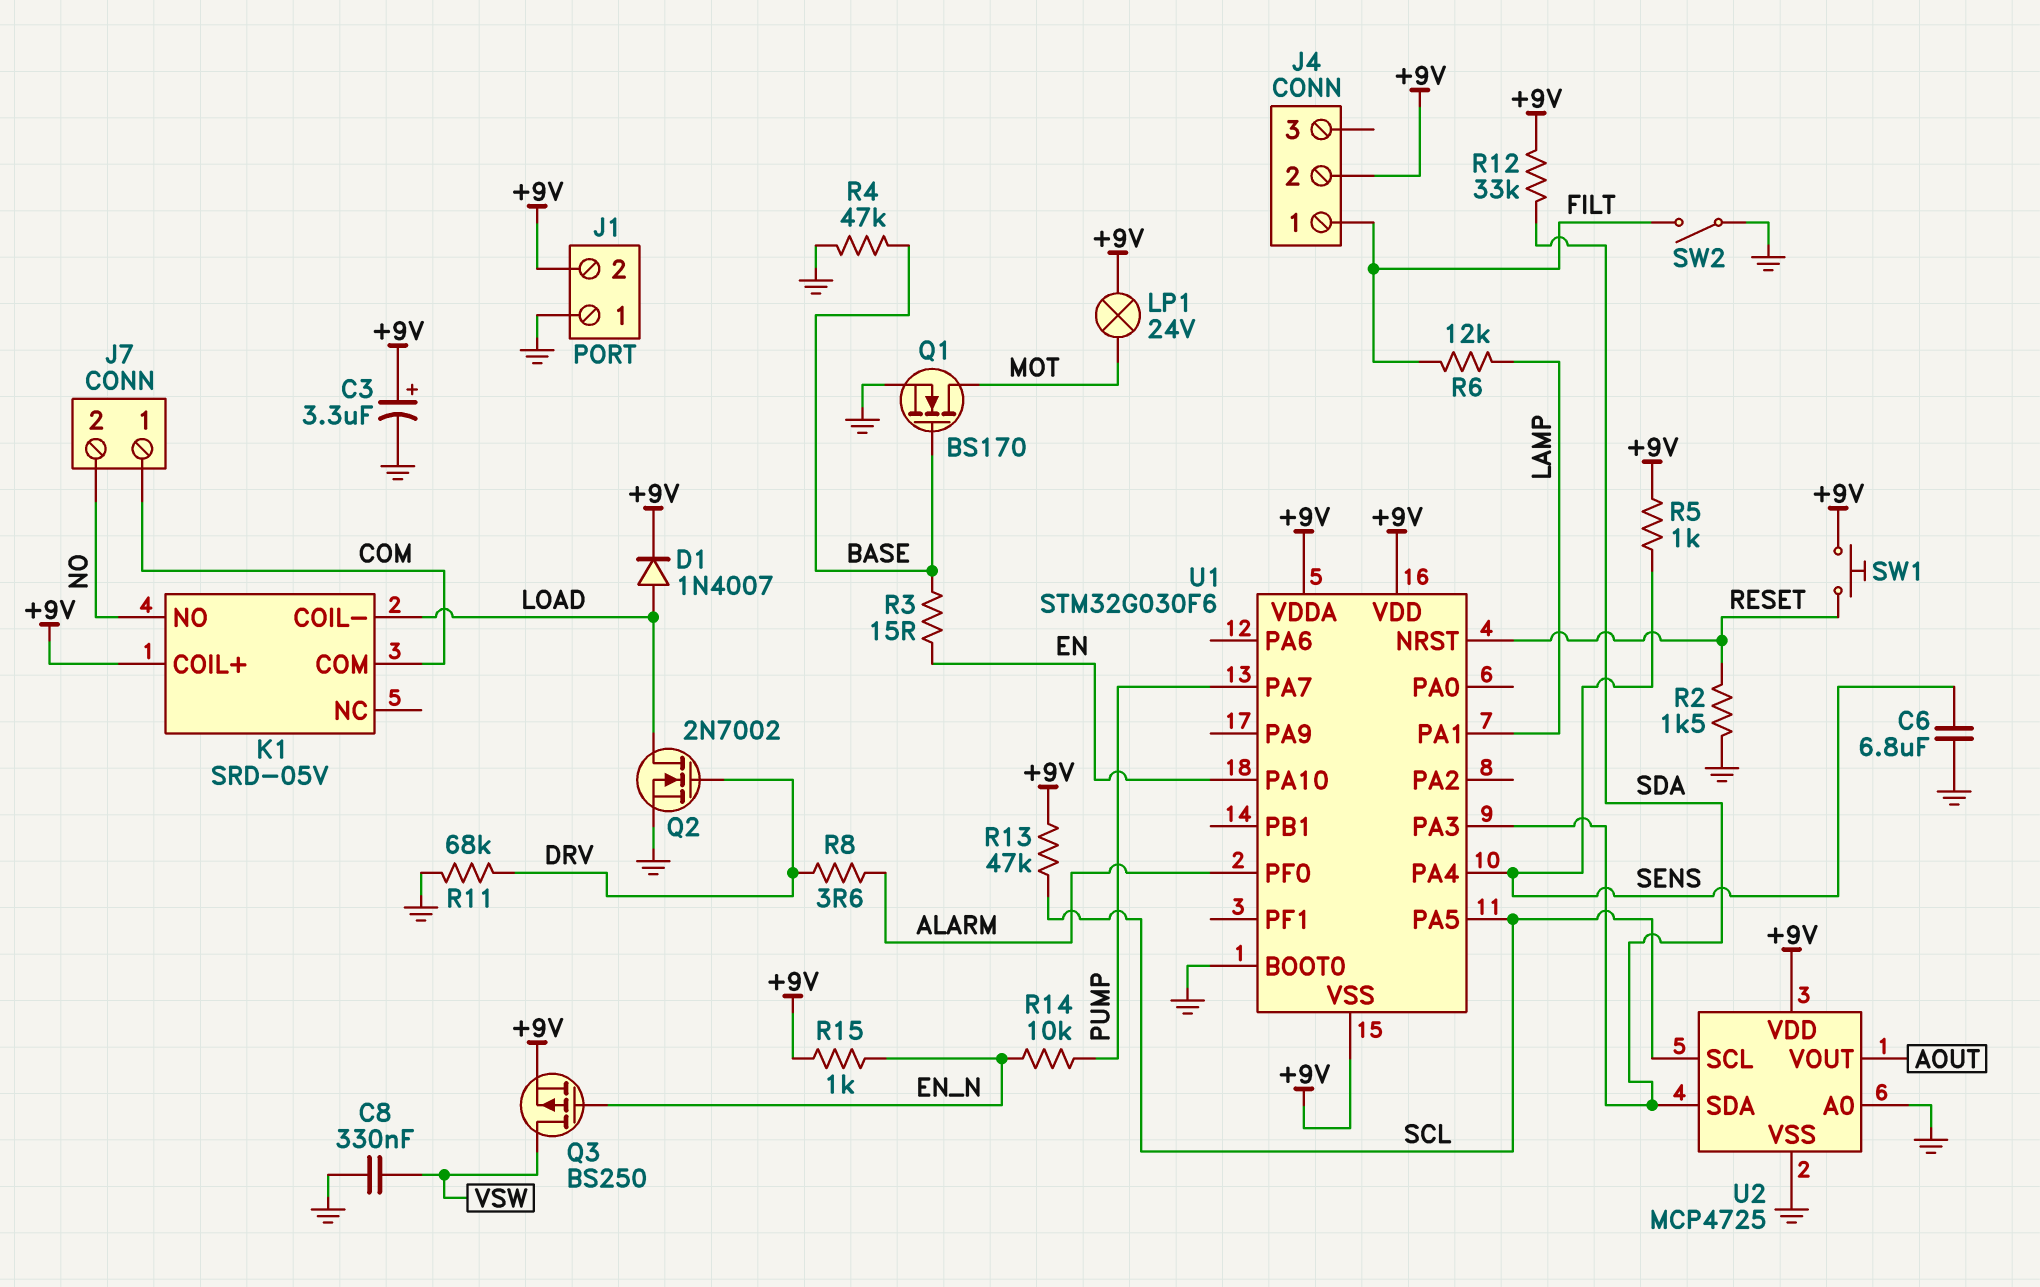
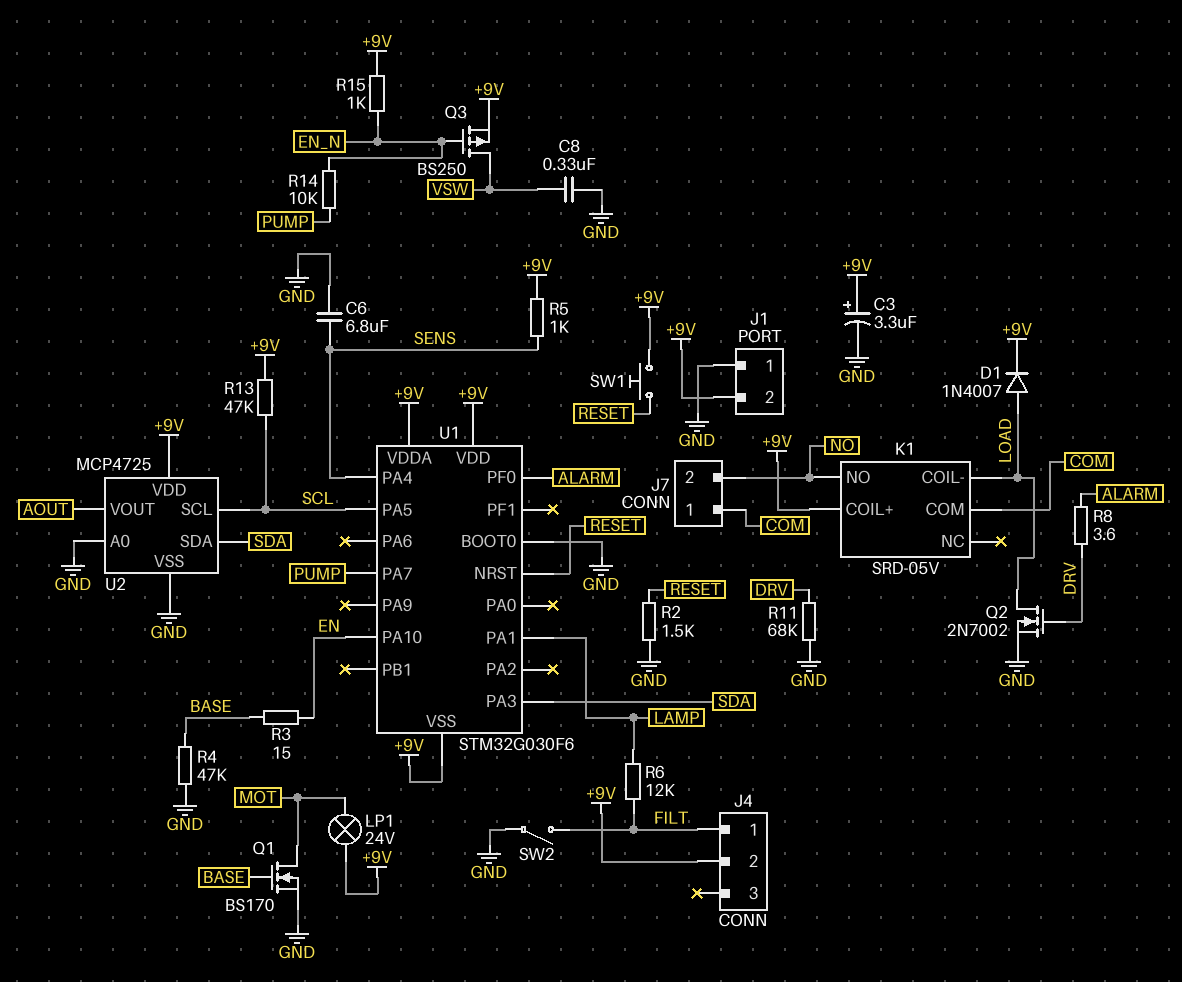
R12: 33k (+9V, SDA) -> none

